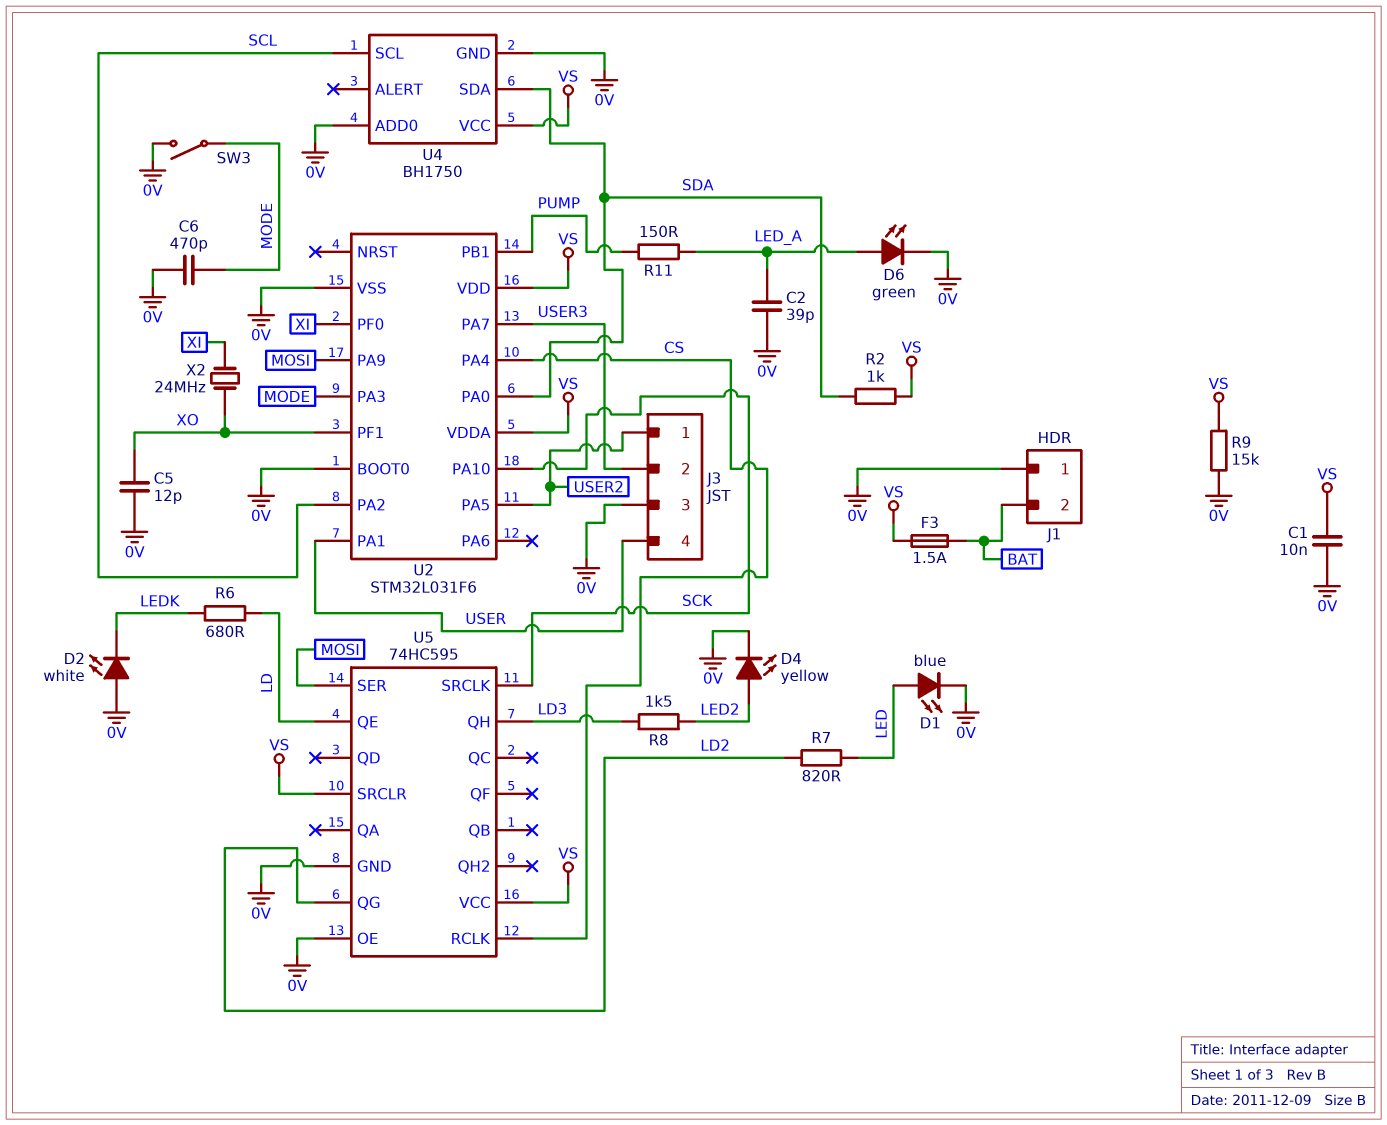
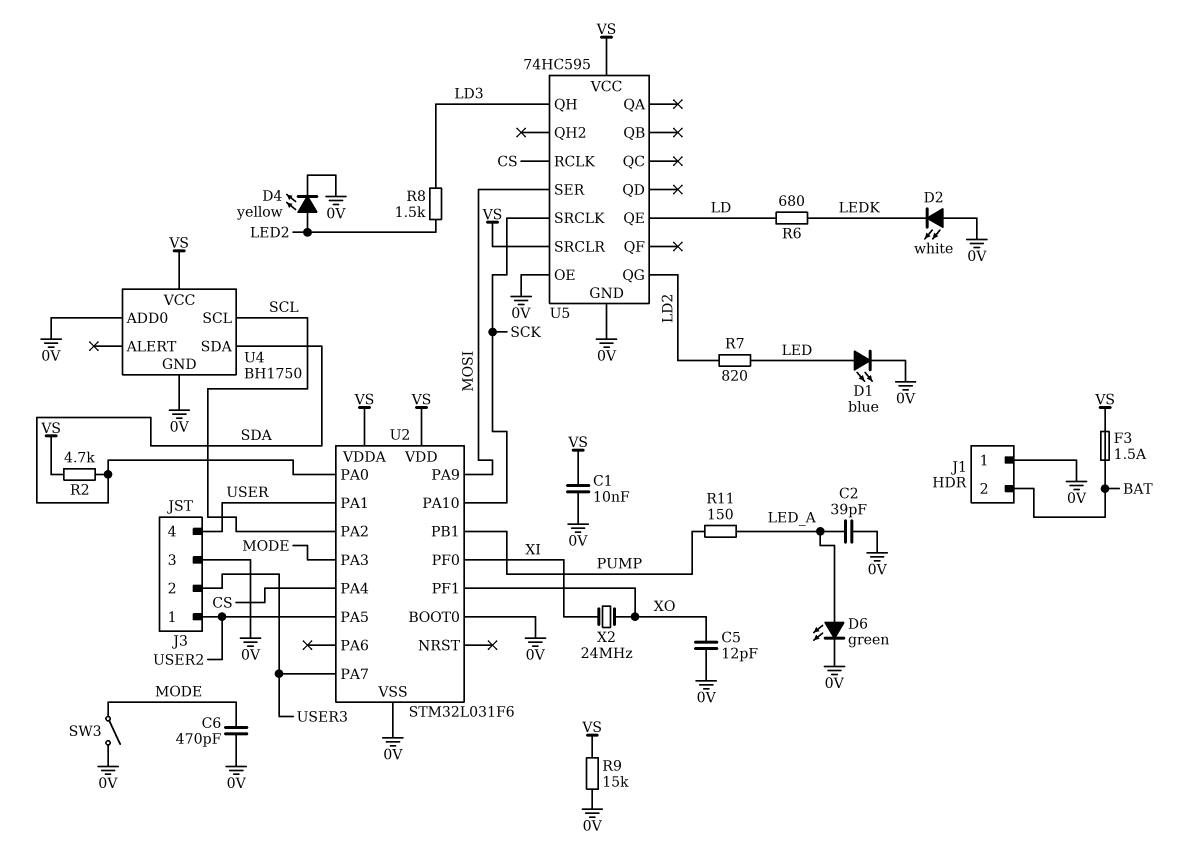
R2: 1k (SDA, VS) -> 4.7k (SDA, VS)

